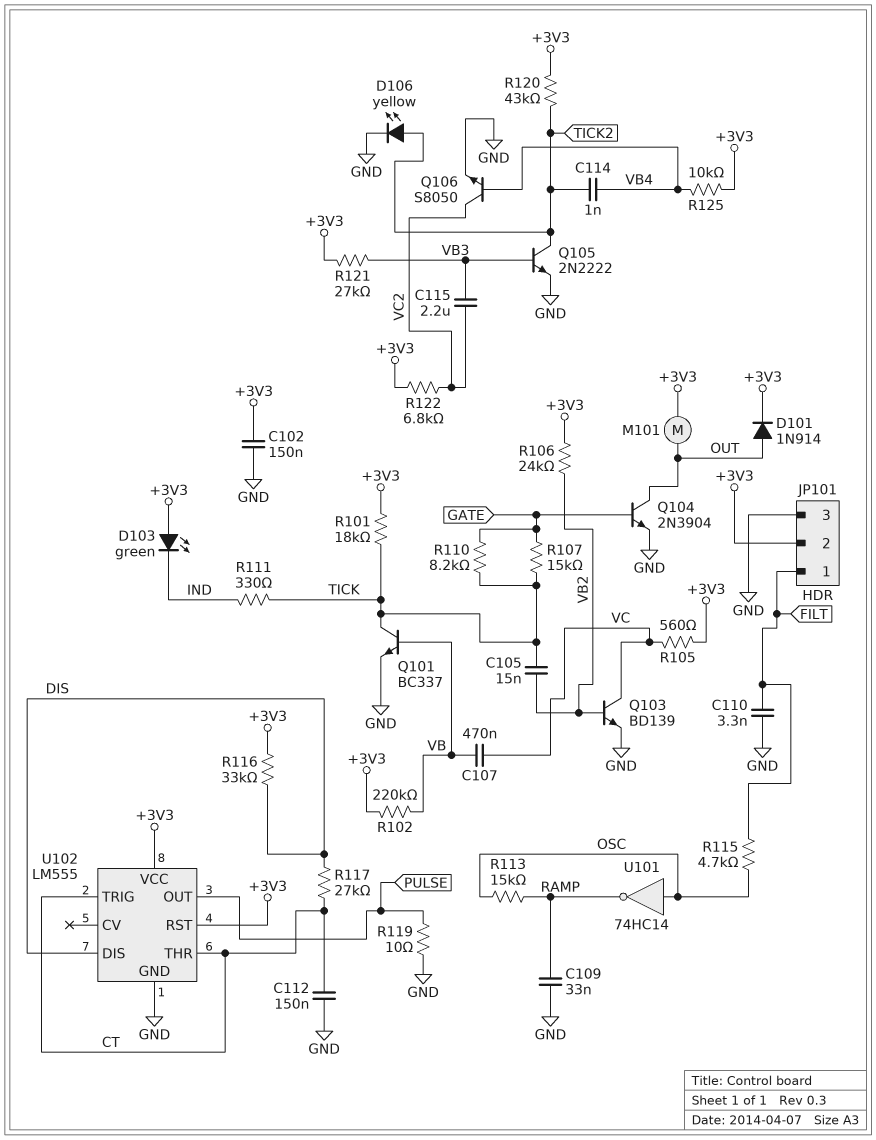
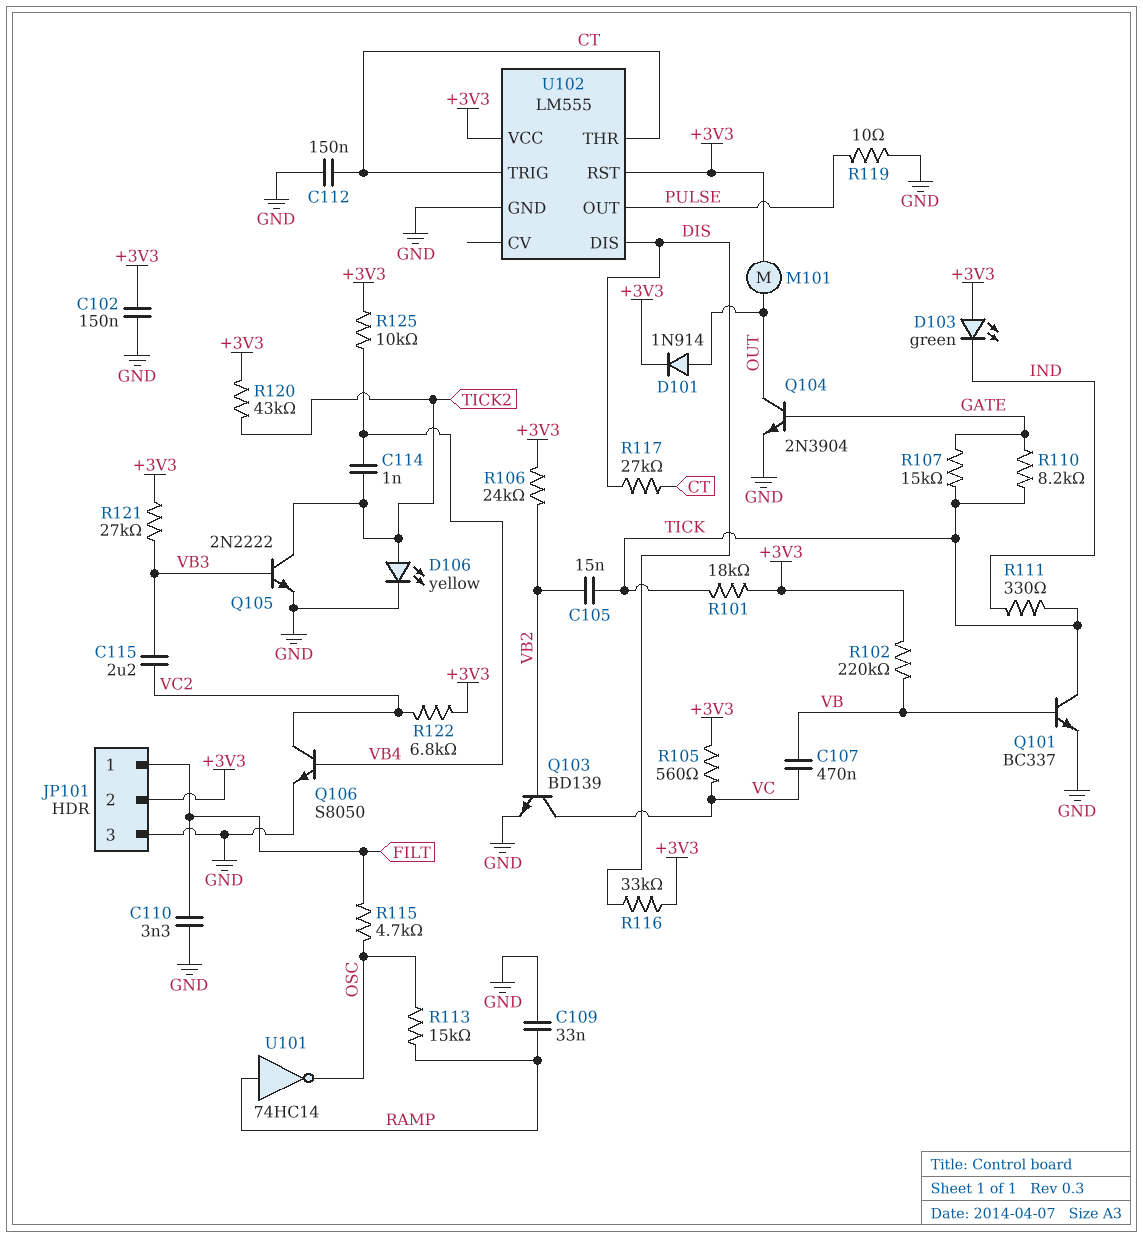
U101: NOT 74HC14 (in OSC, out RAMP) -> NOT 74HC14 (in RAMP, out OSC)

